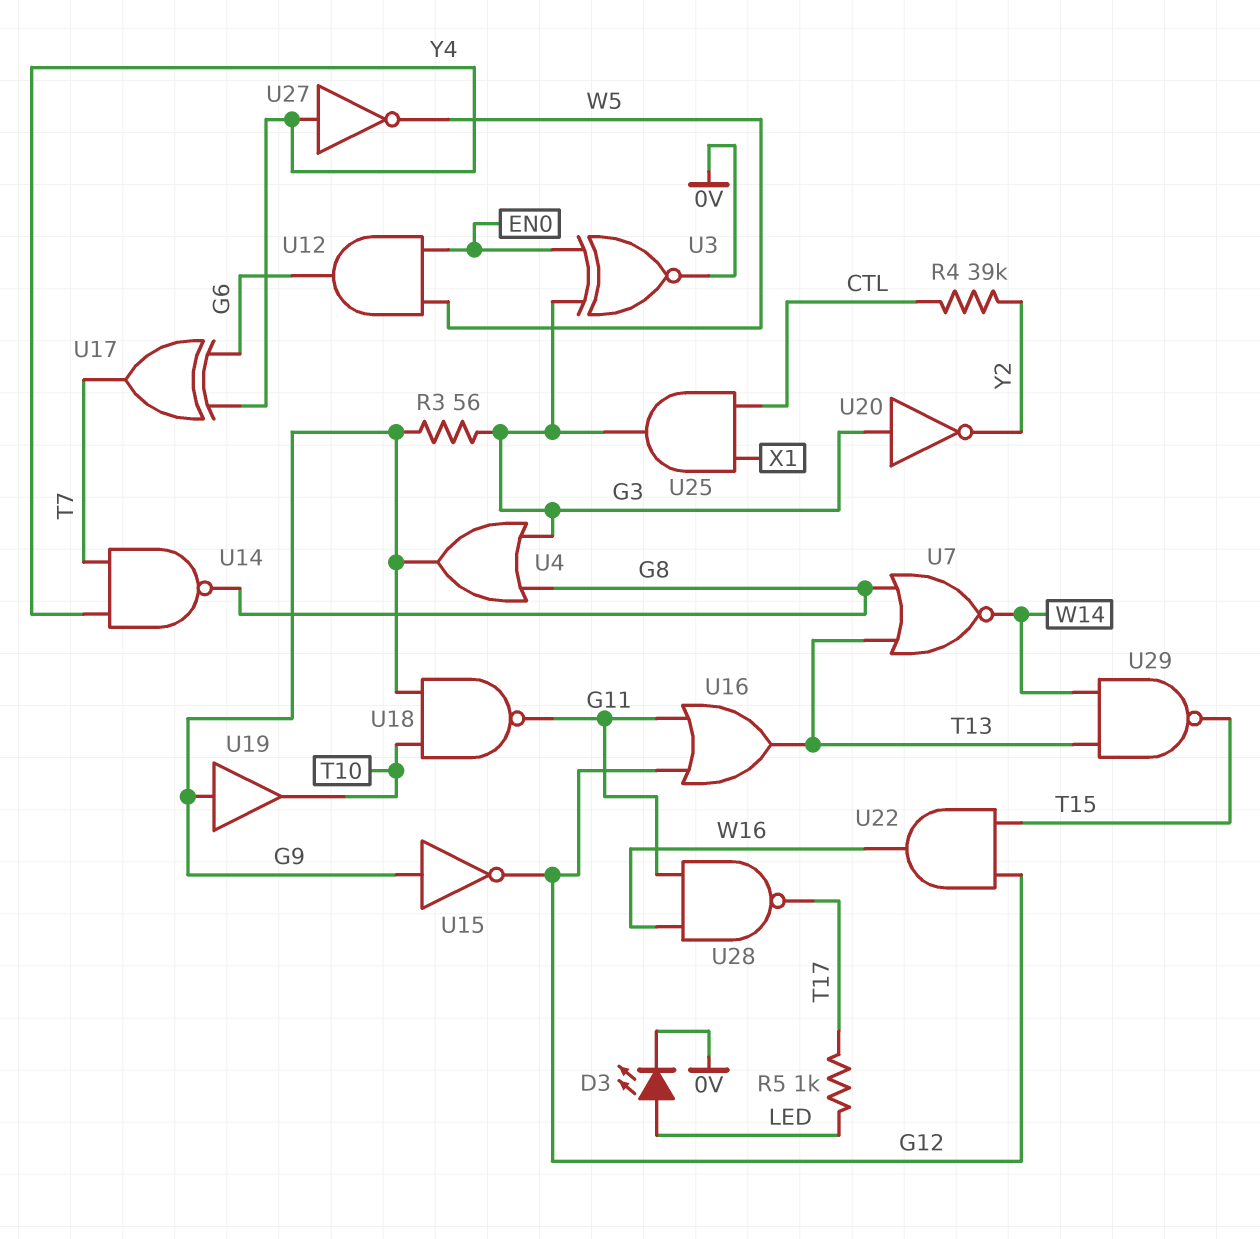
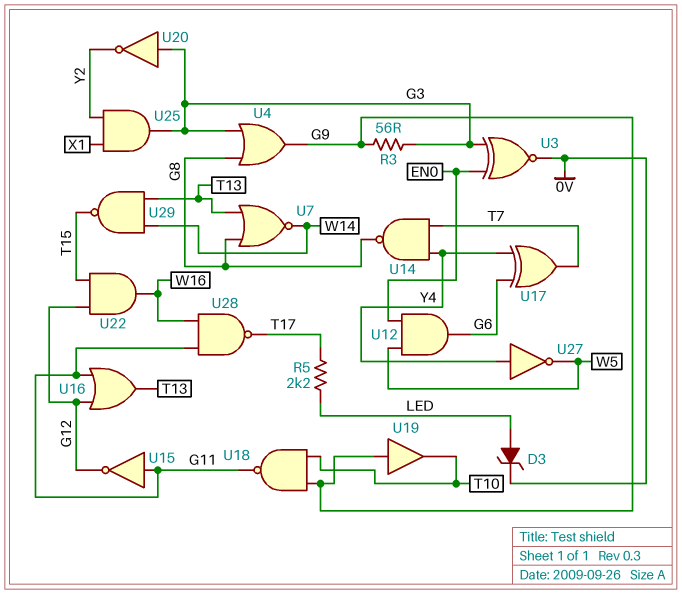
D3: LED (A LED, K 0V) -> zener (A LED, K 0V)
R4: 39k (CTL, Y2) -> none
R5: 1k (LED, T17) -> 2.2k (LED, T17)
U15: NOT (in G9, out G12) -> NOT (in G11, out G12)
U25: AND (in CTL, in X1, out G3) -> AND (in X1, in Y2, out G3)

